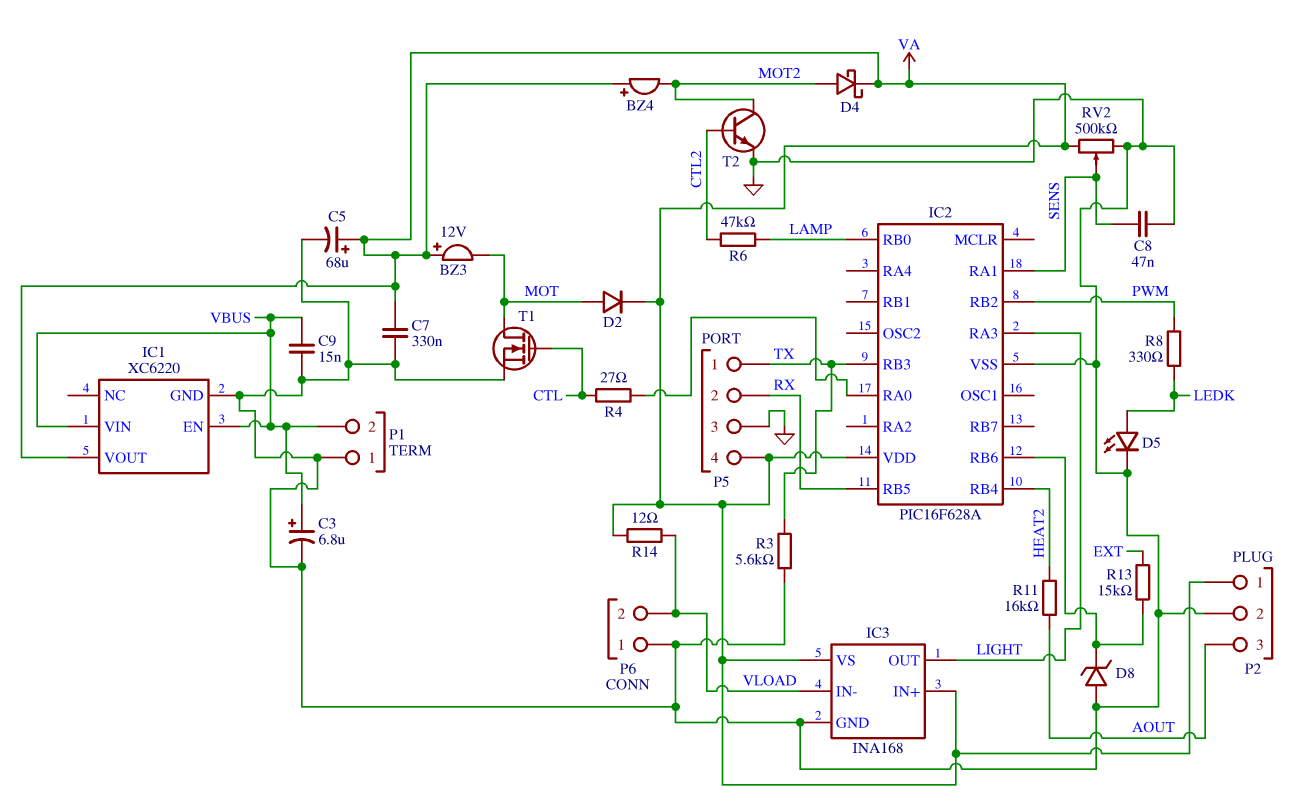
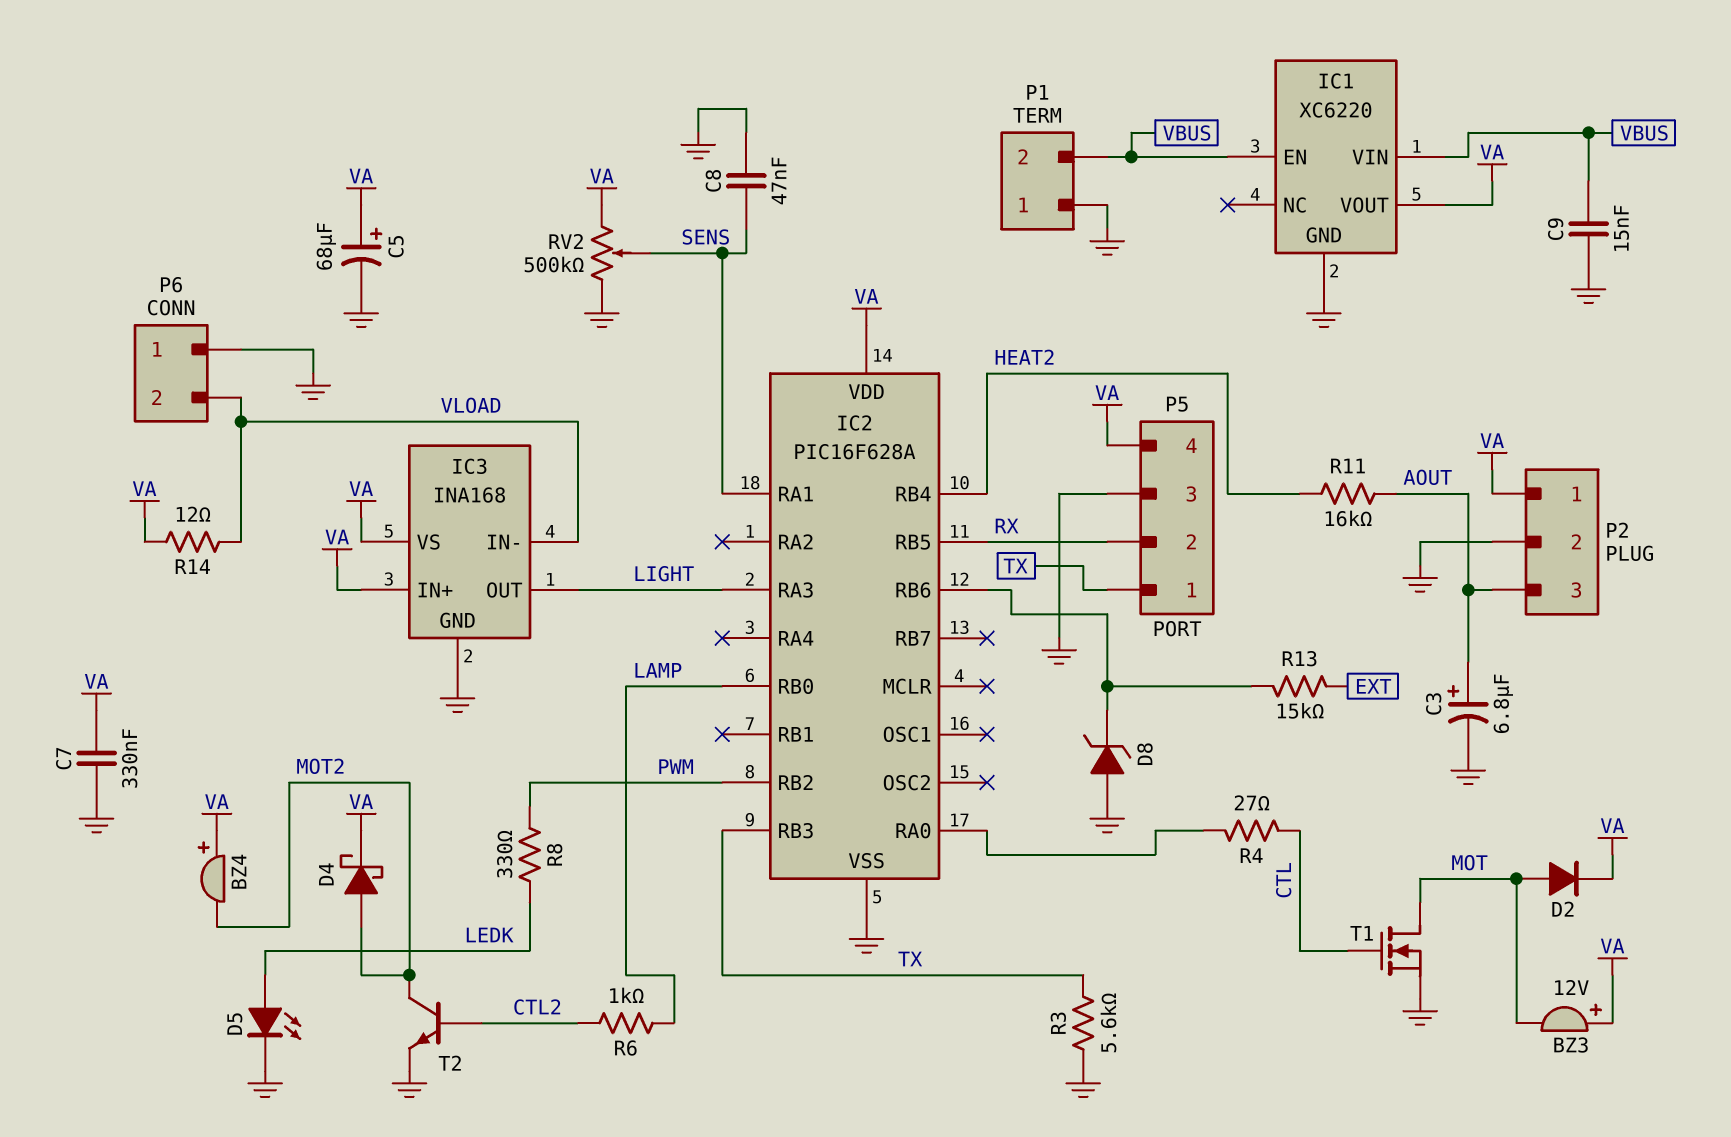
C3: 6.8uF (plus VBUS, minus GND) -> 6.8uF (plus AOUT, minus GND)
R6: 47k (CTL2, LAMP) -> 1k (CTL2, LAMP)

